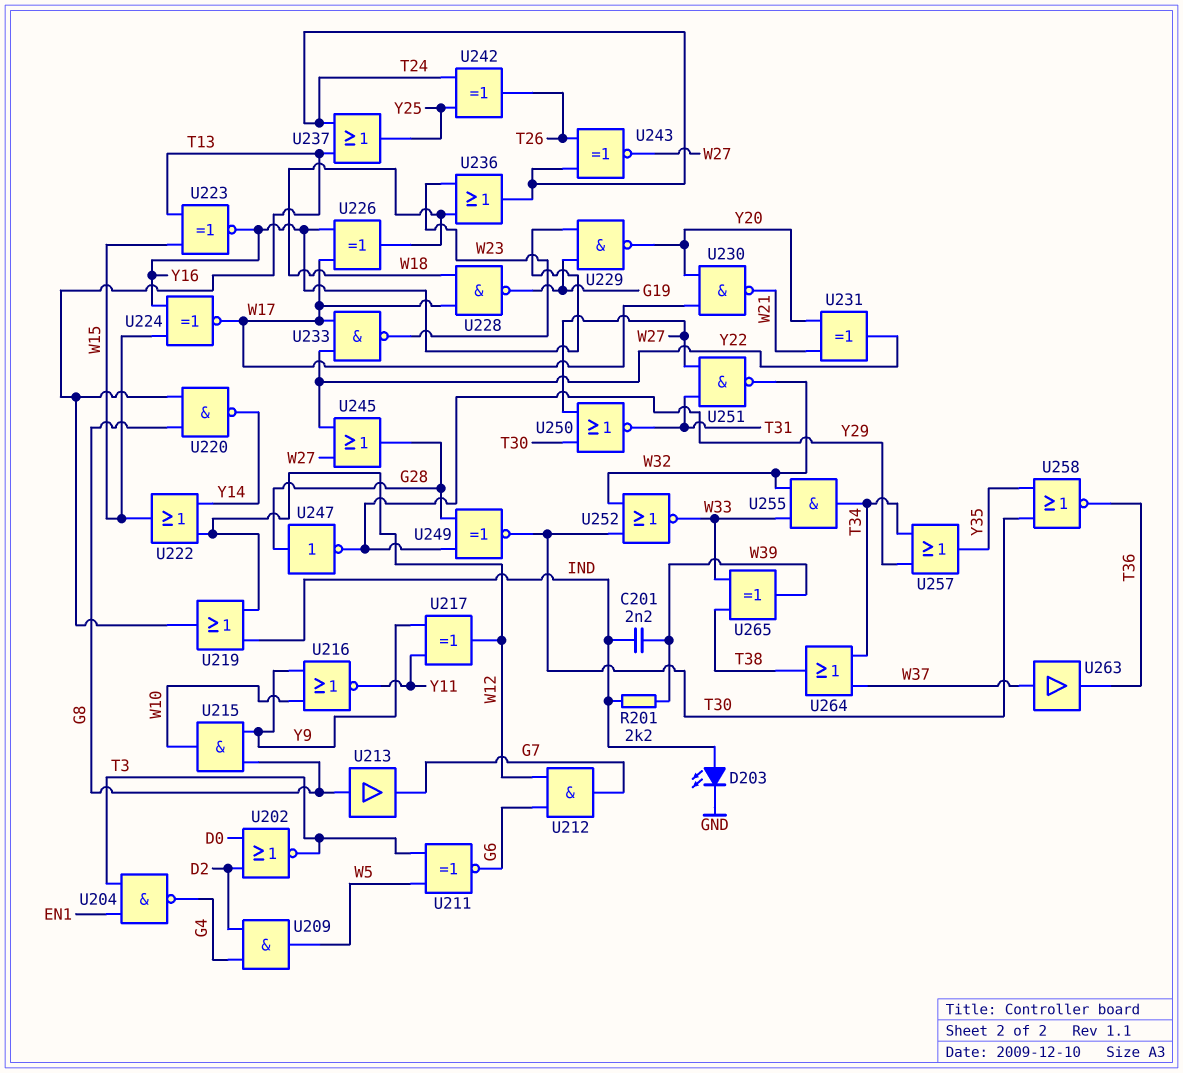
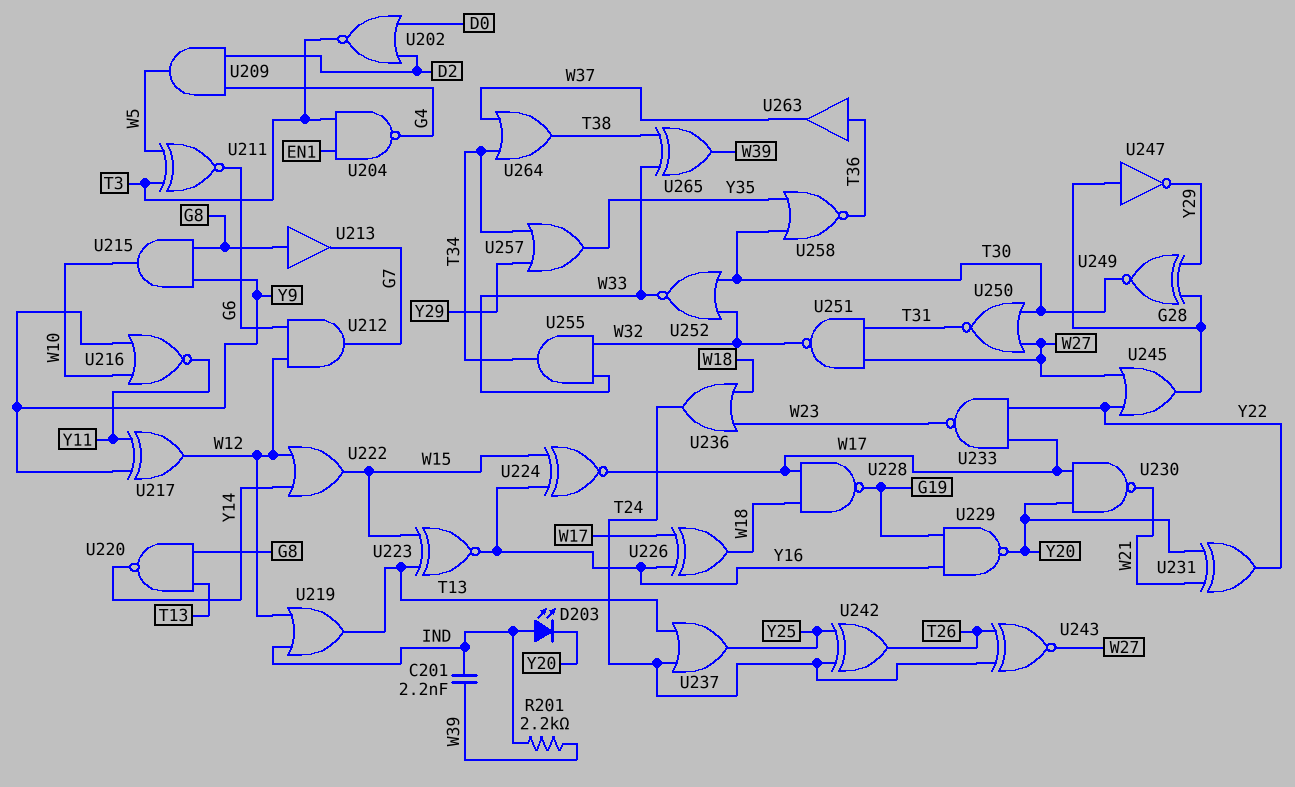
D203: LED (A IND, K GND) -> LED (A IND, K Y20)
U263: buffer (in W37, out T36) -> buffer (in T36, out W37)

